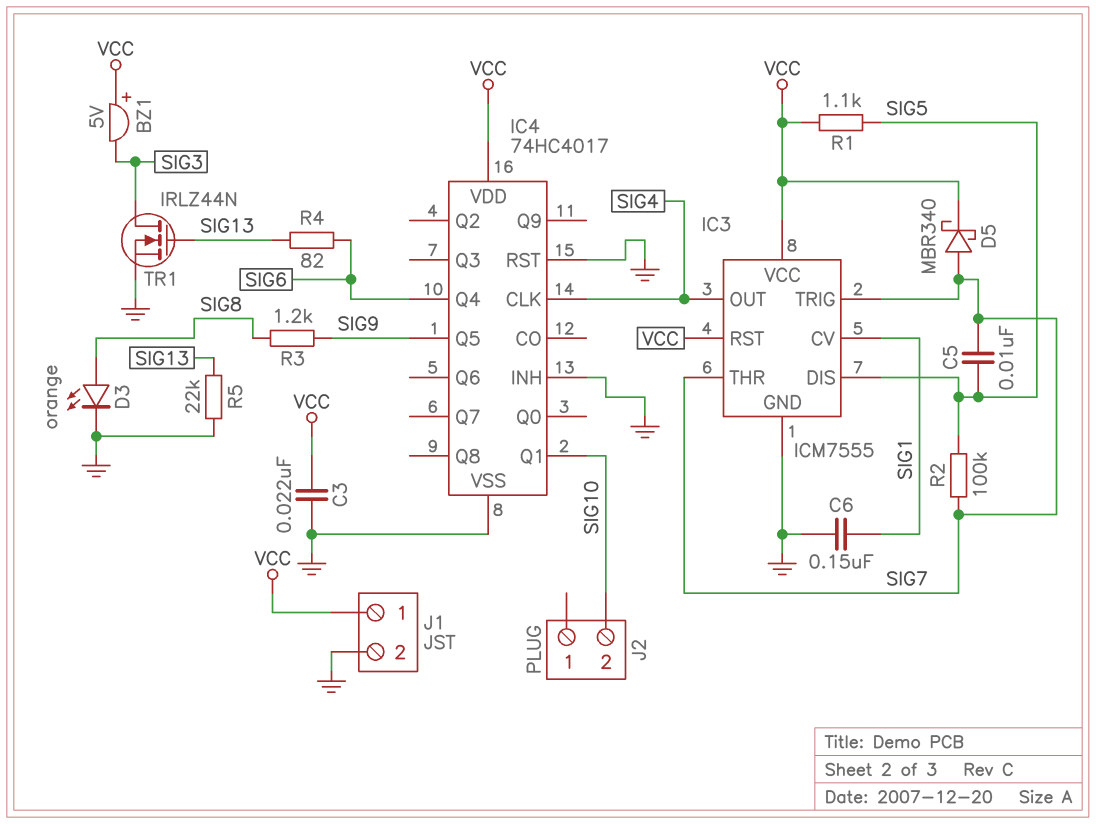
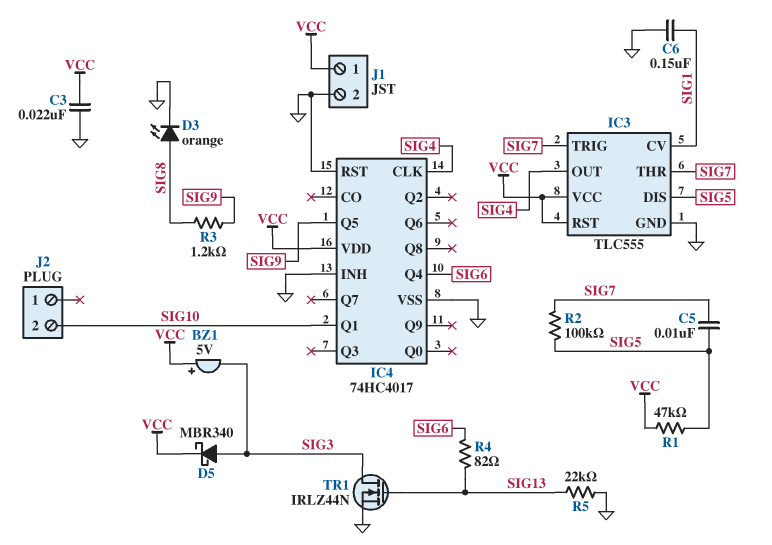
D5: schottky MBR340 (A SIG7, K VCC) -> schottky MBR340 (A SIG3, K VCC)
IC3: ICM7555 -> TLC555
R1: 1.1k (SIG5, VCC) -> 47k (SIG5, VCC)

